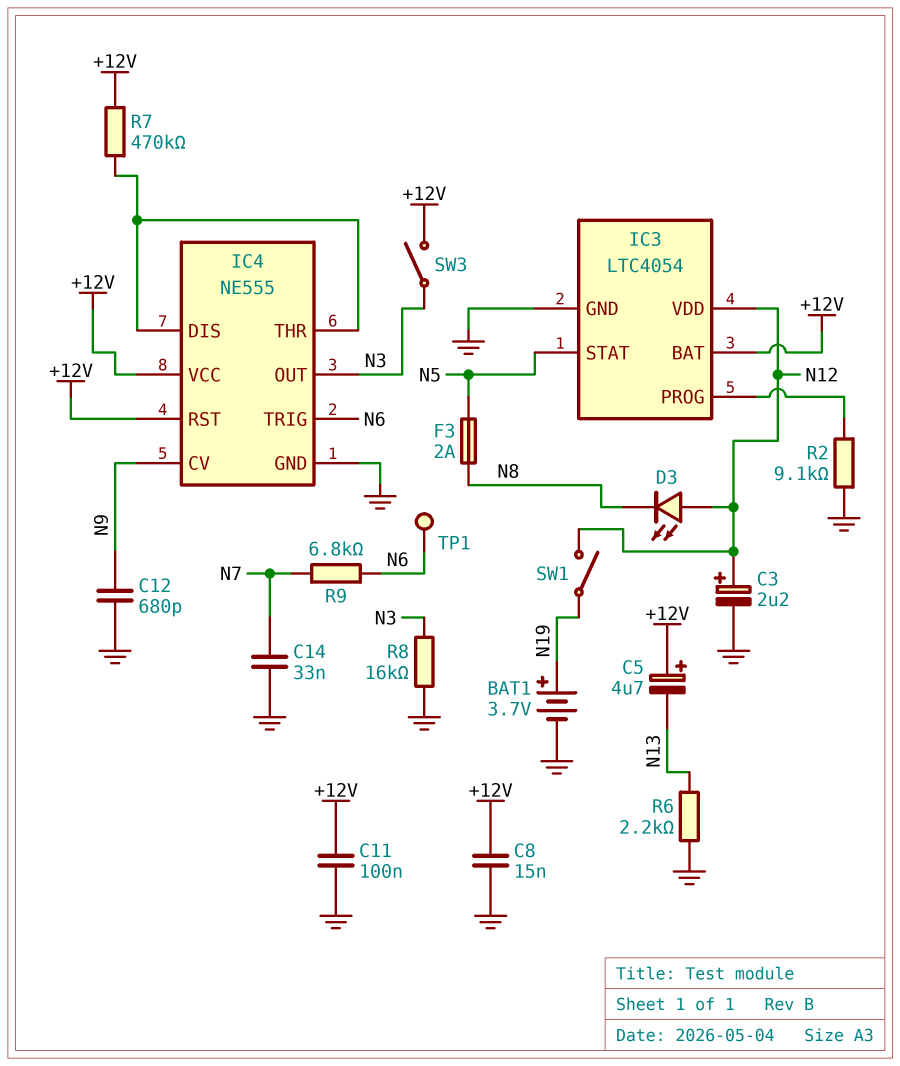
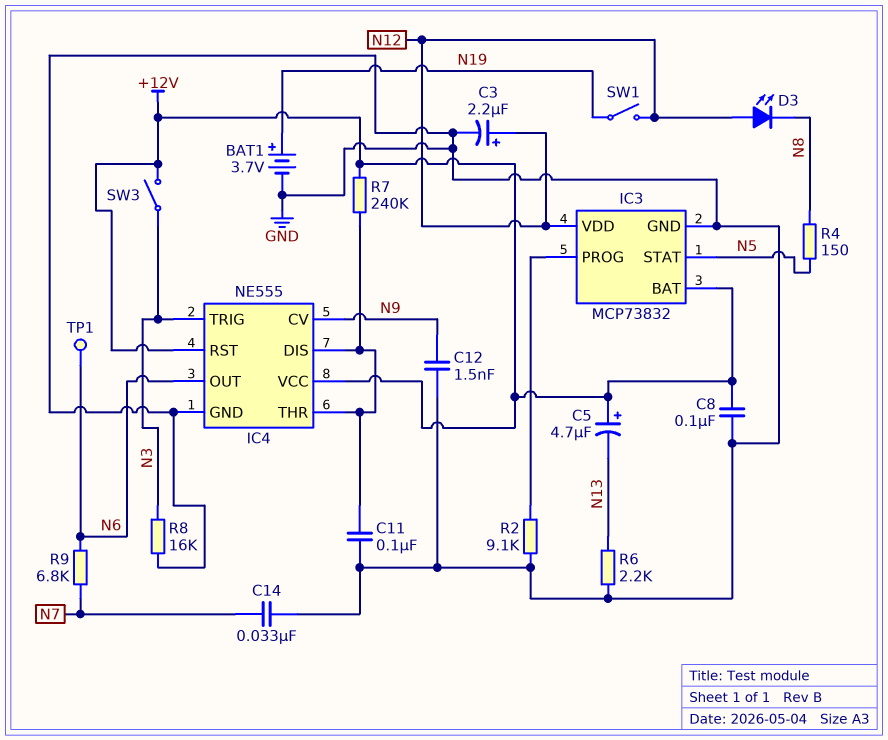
C8: 15nF (+12V, GND) -> 100nF (+12V, GND)
C11: 100nF (+12V, GND) -> 100nF (GND, IC4/DIS)
C12: 680pF (GND, N9) -> 1.5nF (GND, N9)
F3: 2A (N5, N8) -> none
IC3: LTC4054 -> MCP73832
IC4 pin OUT: N3 -> N6
IC4 pin TRIG: N6 -> N3
R4: none -> 150 (N5, N8)
R7: 470k (+12V, IC4/DIS) -> 240k (+12V, IC4/DIS)

